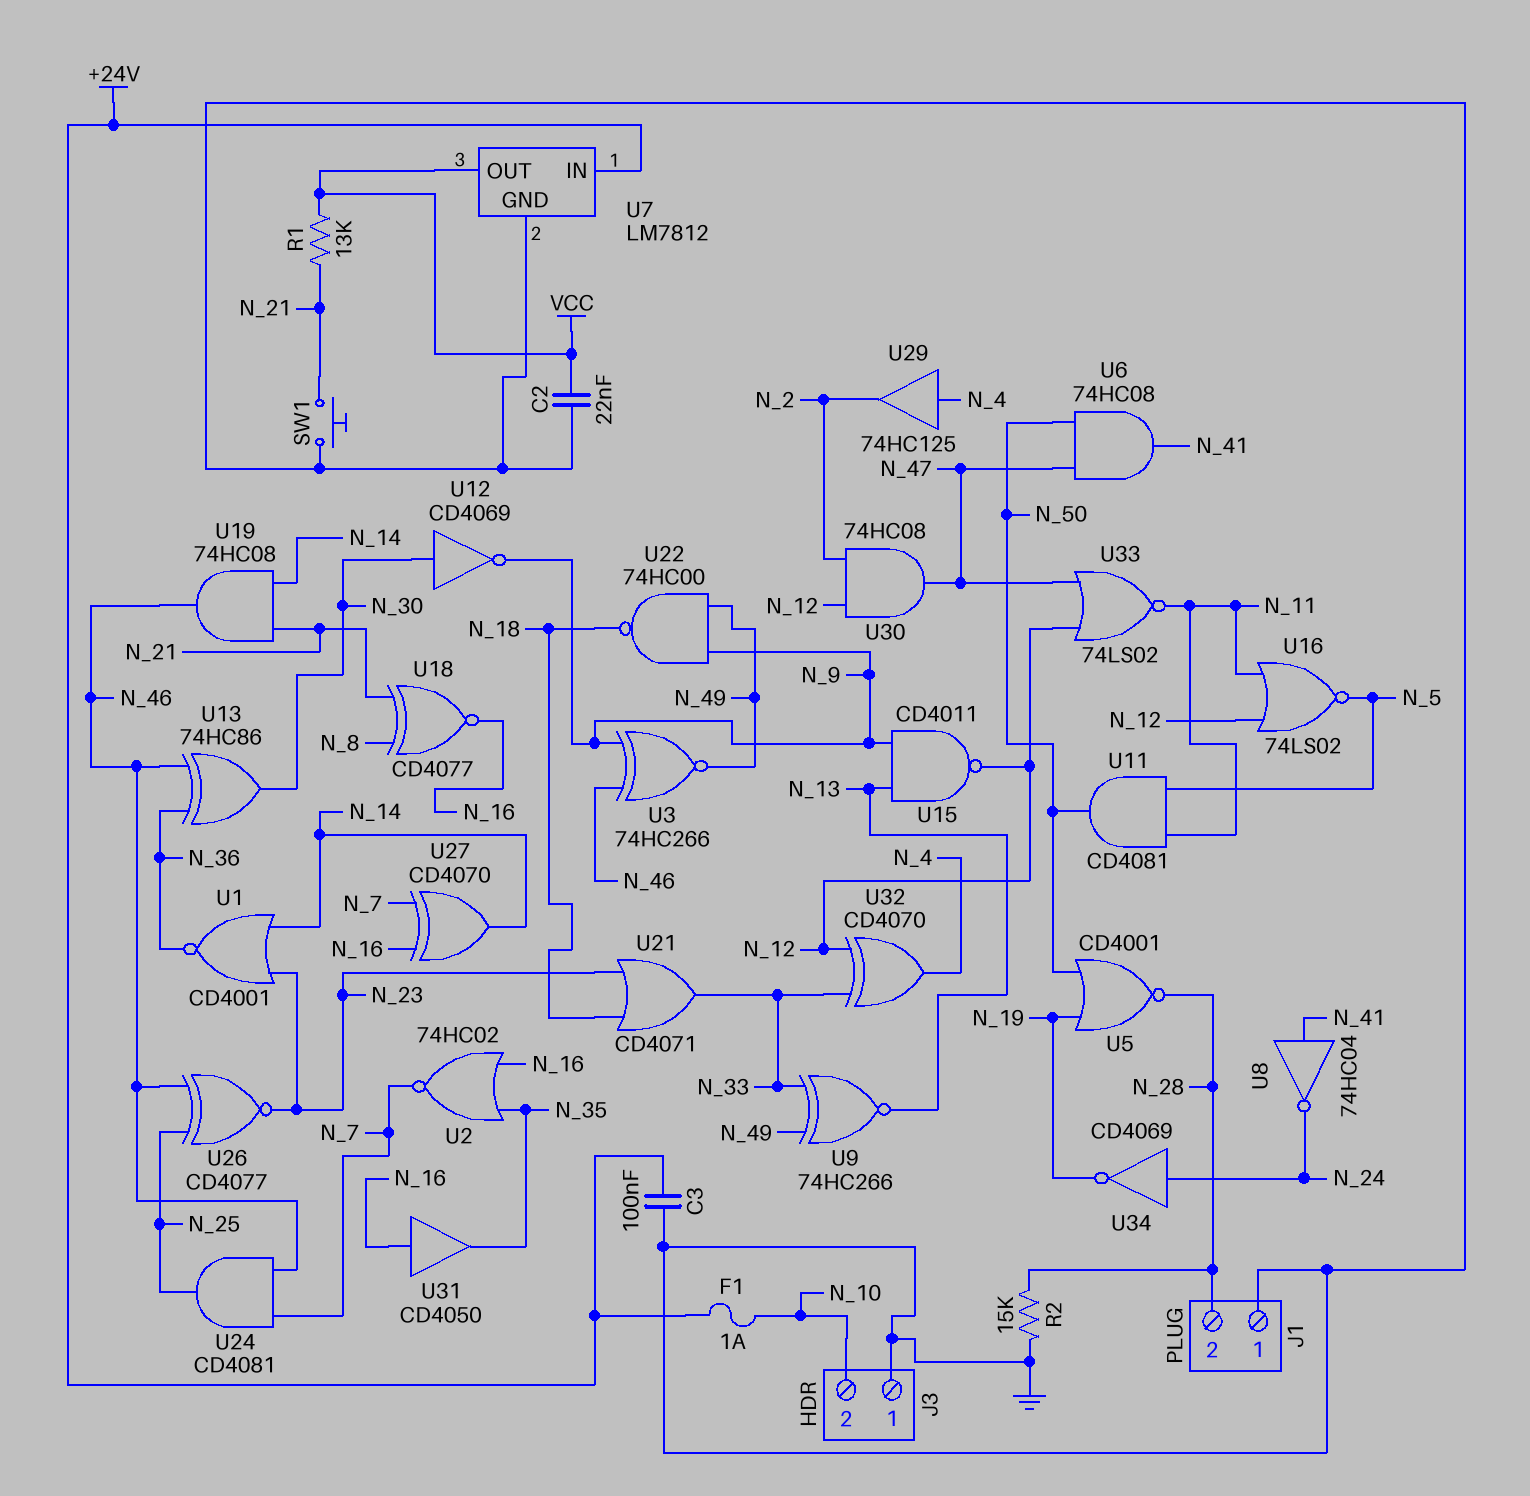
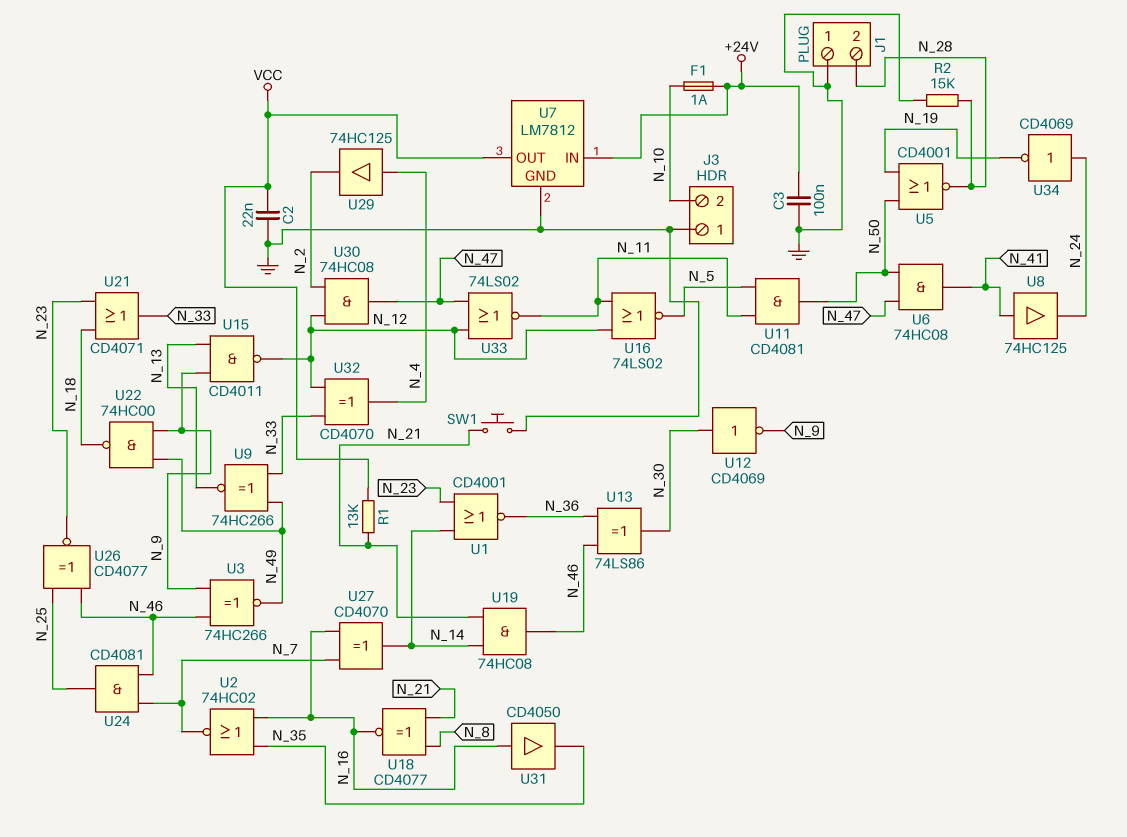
U8: NOT 74HC04 (in N_41, out N_24) -> buffer 74HC125 (in N_41, out N_24)
U13: XOR 74HC86 (in N_36, in N_46, out N_30) -> XOR 74LS86 (in N_36, in N_46, out N_30)

